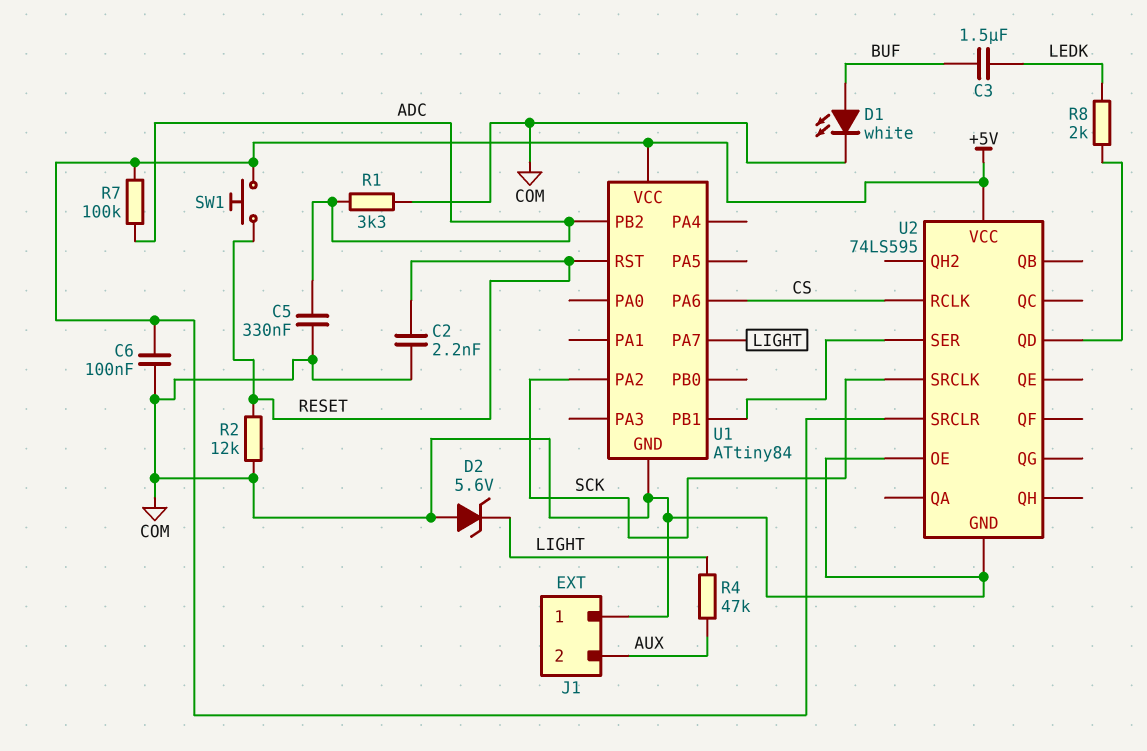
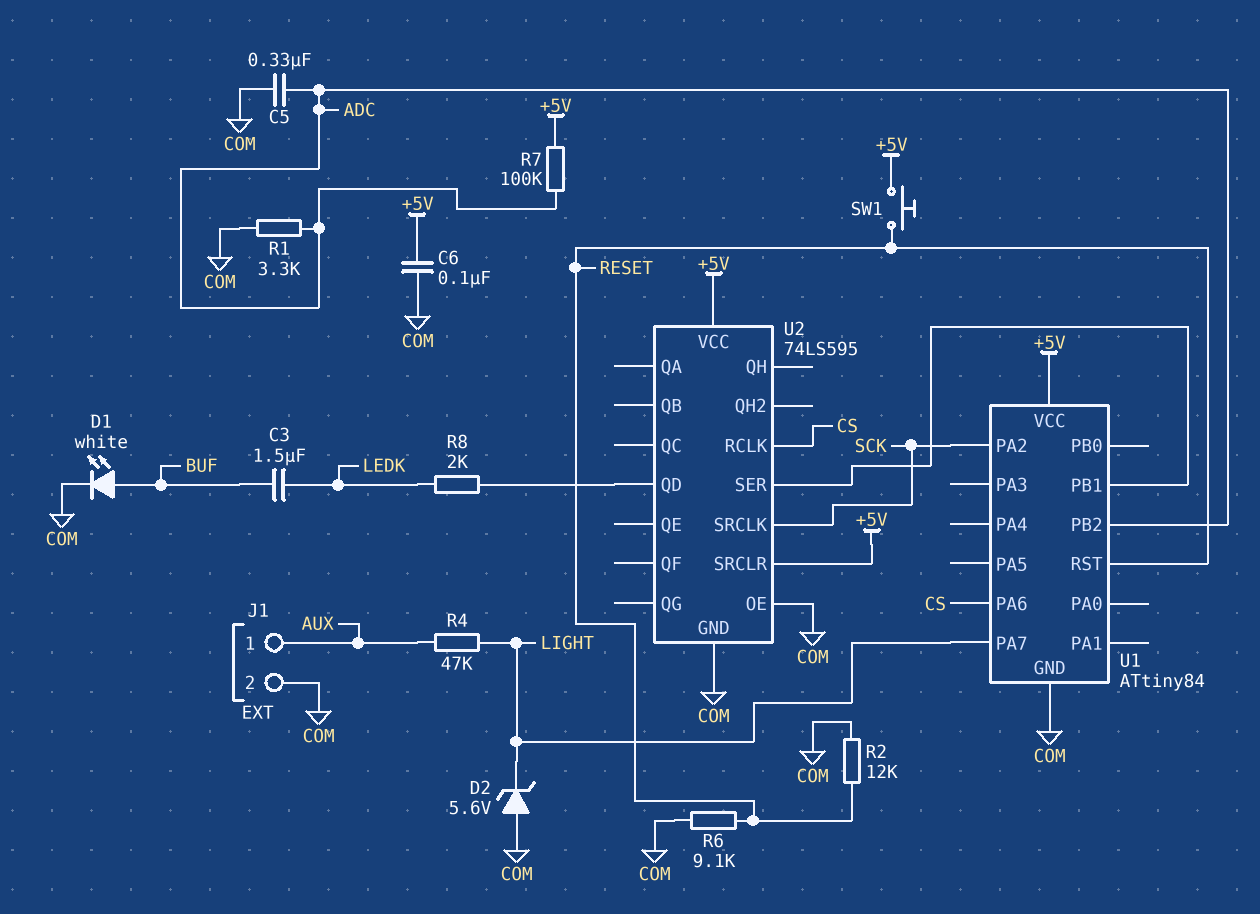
C2: 2.2nF (COM, RESET) -> none
J1 pin 1: COM -> AUX
J1 pin 2: AUX -> COM
R6: none -> 9.1k (COM, RESET)

